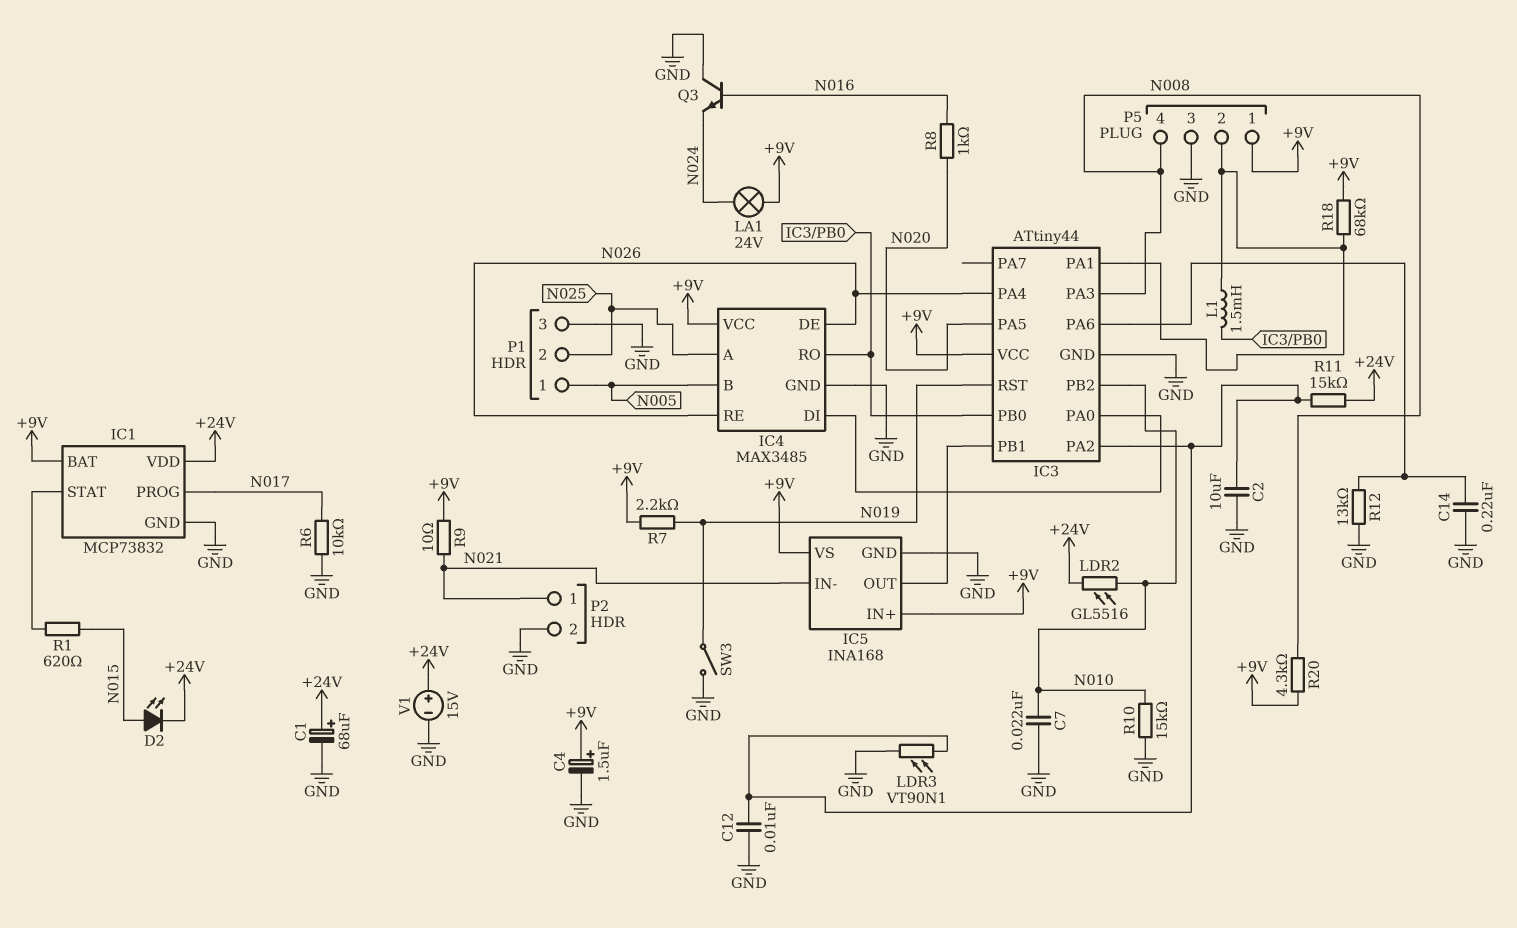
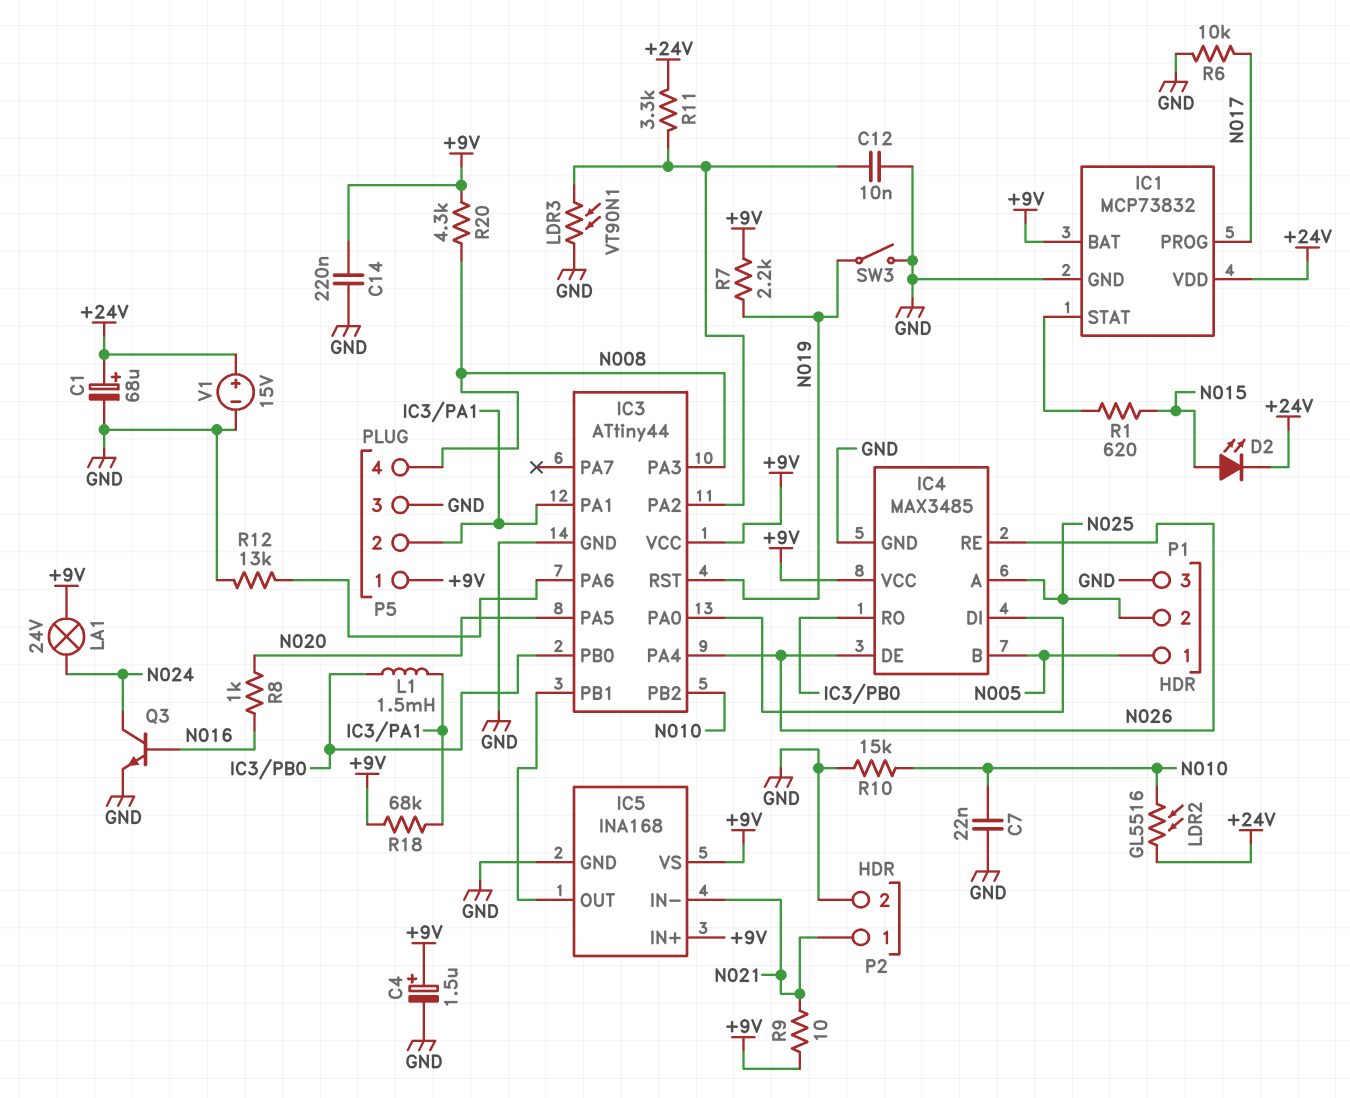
C2: 10uF (GND, IC3/PA2) -> none
C14: 220nF (GND, IC3/PA6) -> 220nF (+9V, GND)
Q3: NPN (B N016, C GND, E N024) -> NPN (B N016, C N024, E GND)
R11: 15k (+24V, IC3/PA2) -> 3.3k (+24V, IC3/PA2)

